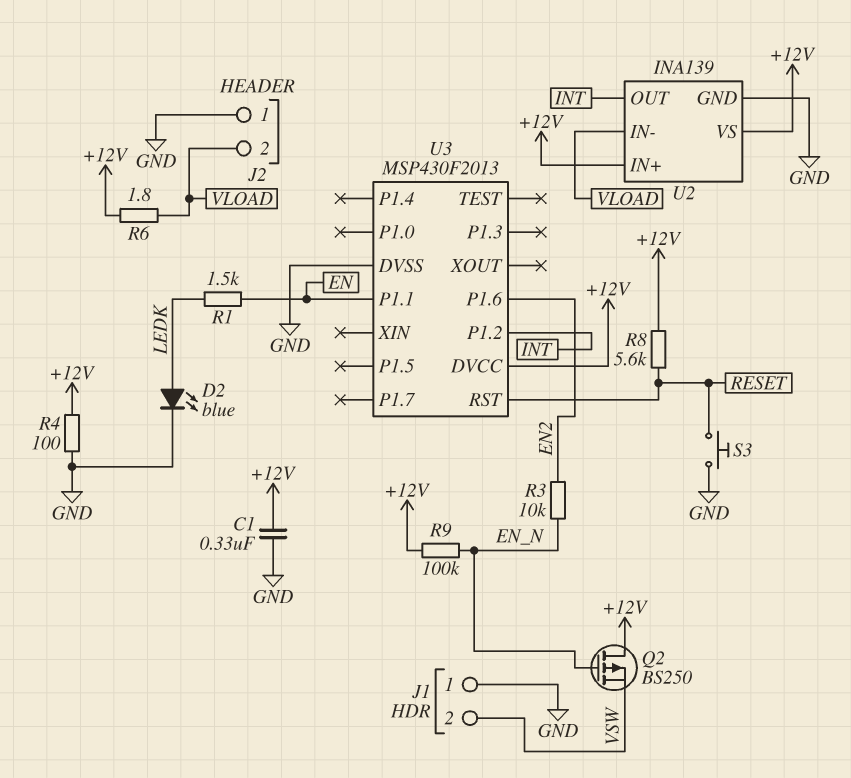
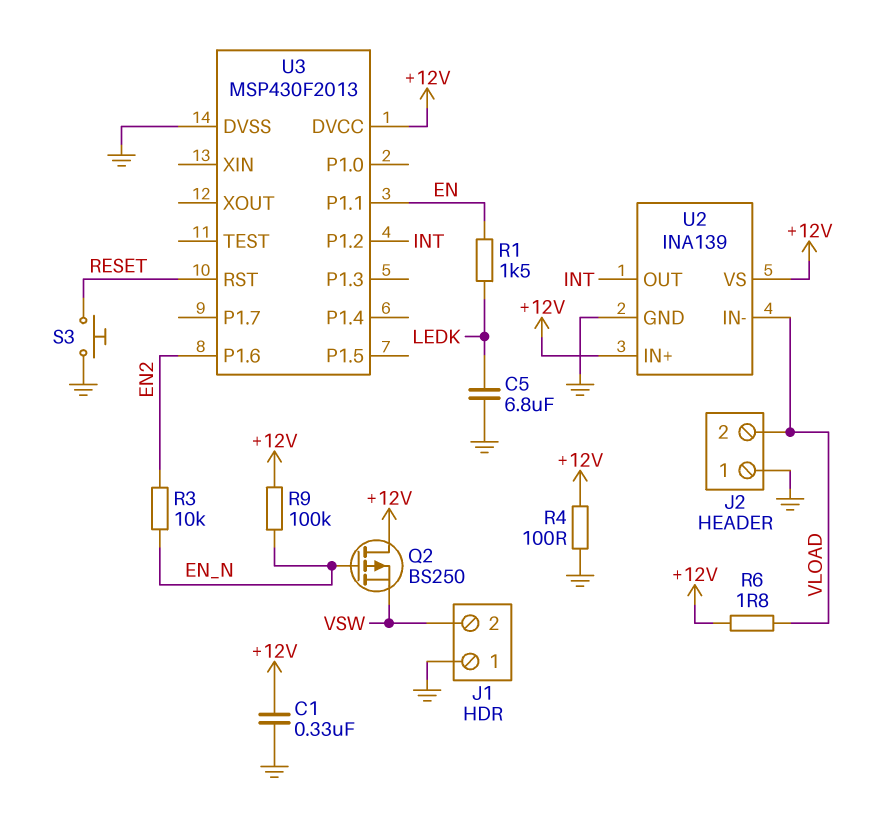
C5: none -> 6.8uF (GND, LEDK)
D2: LED blue (A LEDK, K GND) -> none
R8: 5.6k (+12V, RESET) -> none

